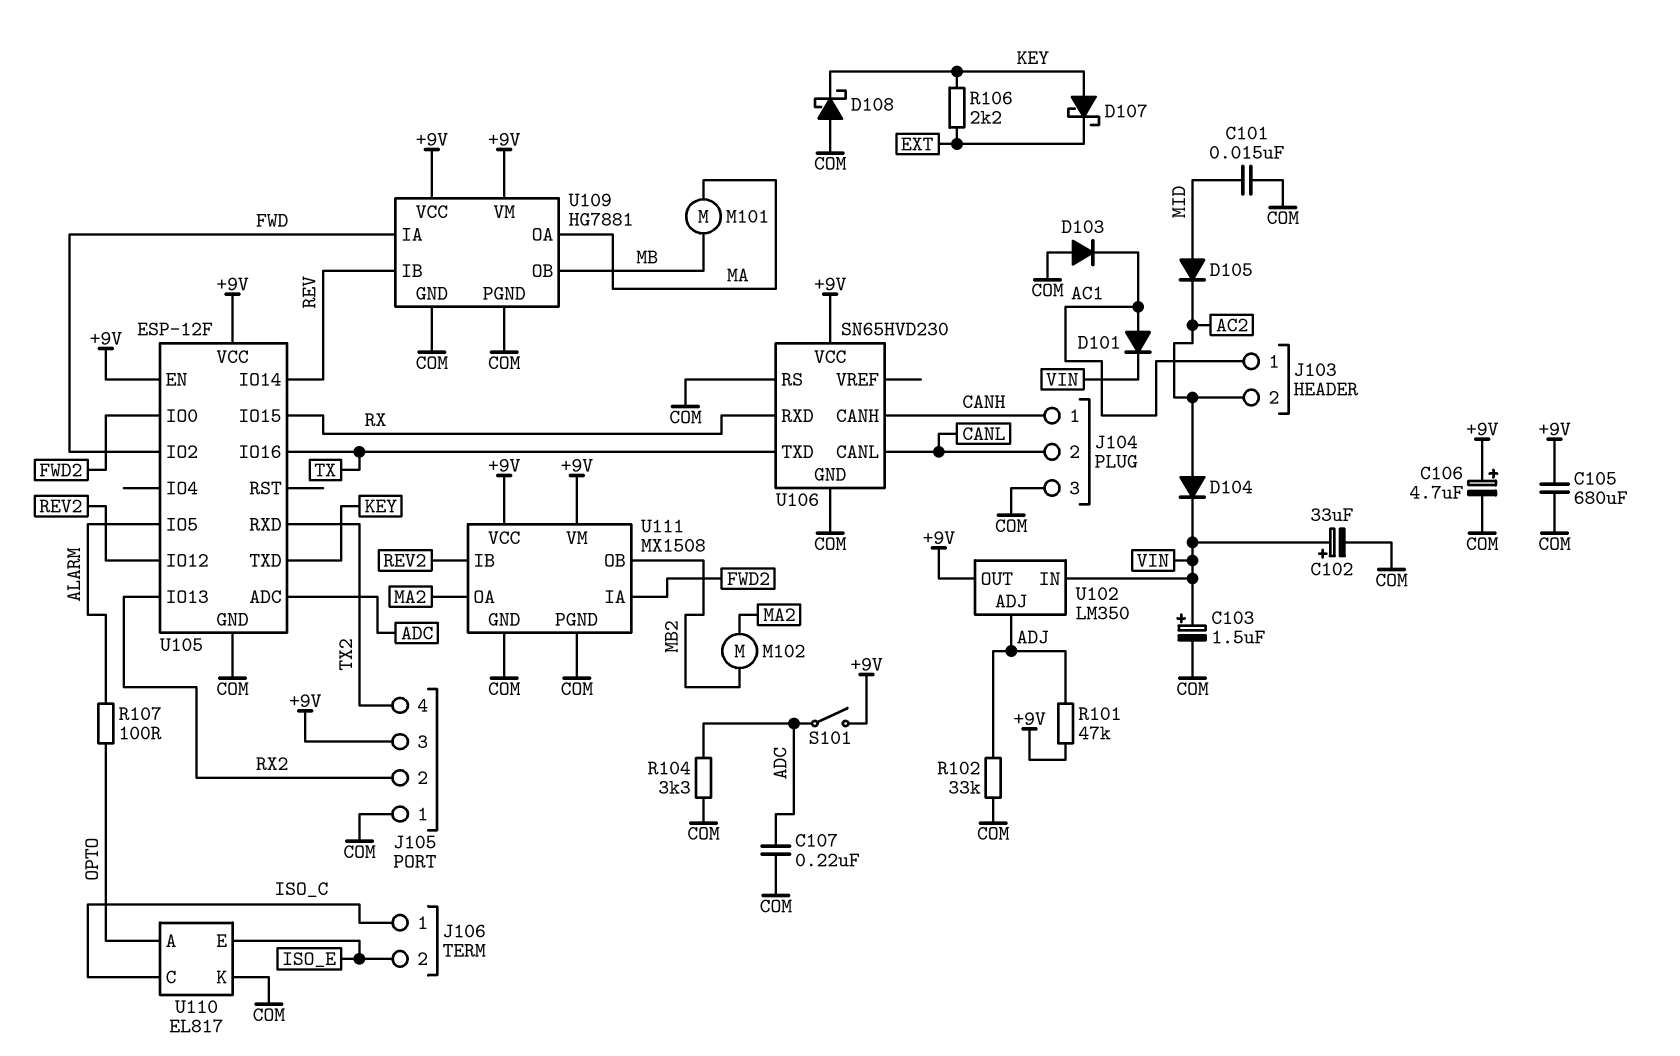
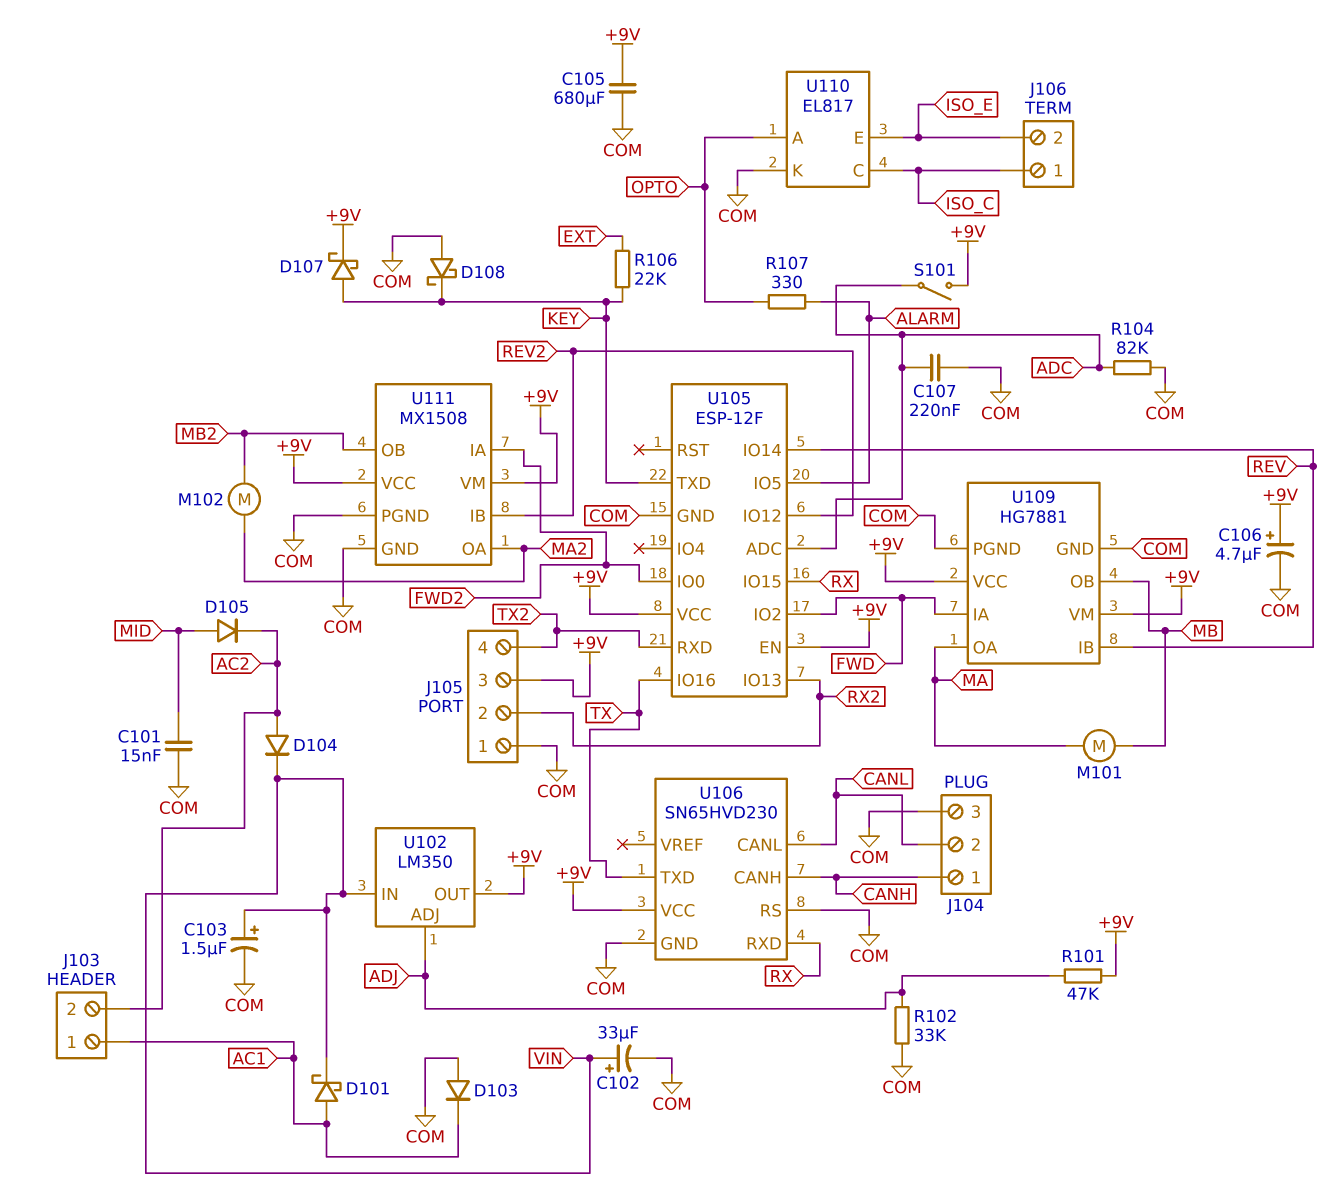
D101: diode (A AC1, K VIN) -> schottky (A AC1, K VIN)
D107: schottky (A KEY, K EXT) -> schottky (A KEY, K +9V)
R104: 3.3k (ADC, COM) -> 82k (ADC, COM)
R106: 2.2k (EXT, KEY) -> 22k (EXT, KEY)
R107: 100 (ALARM, OPTO) -> 330 (ALARM, OPTO)

